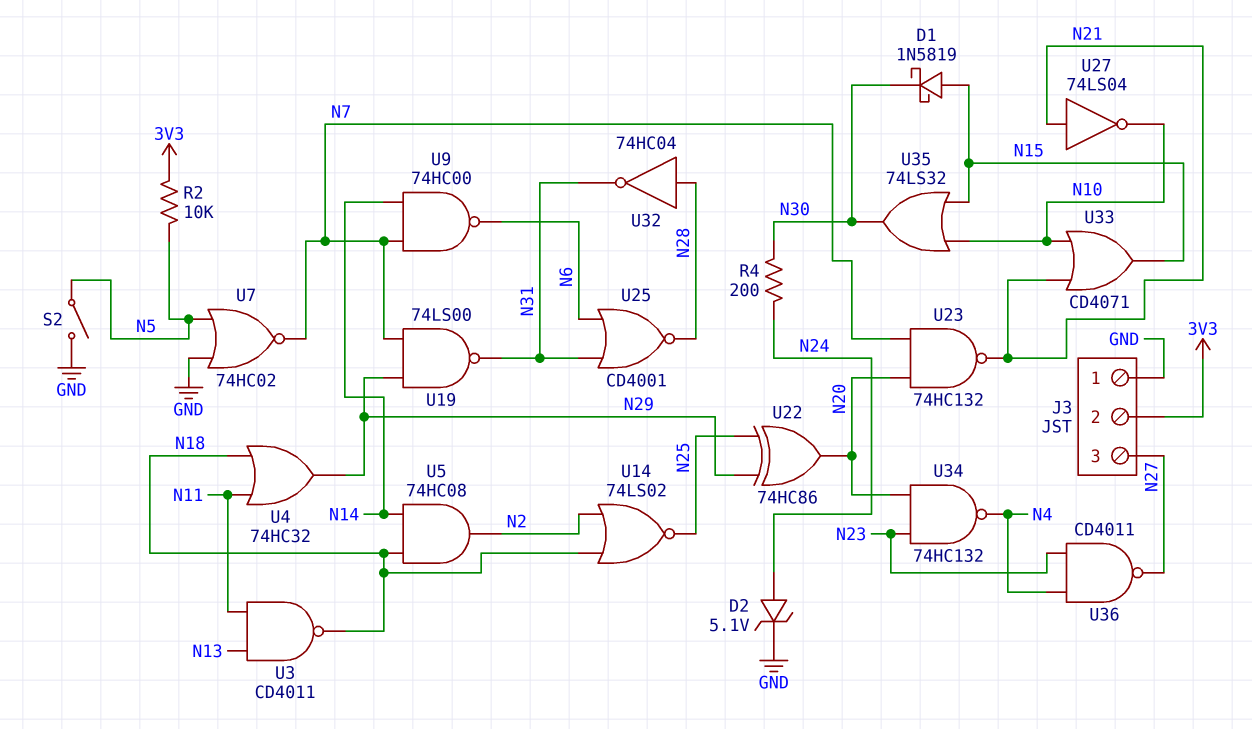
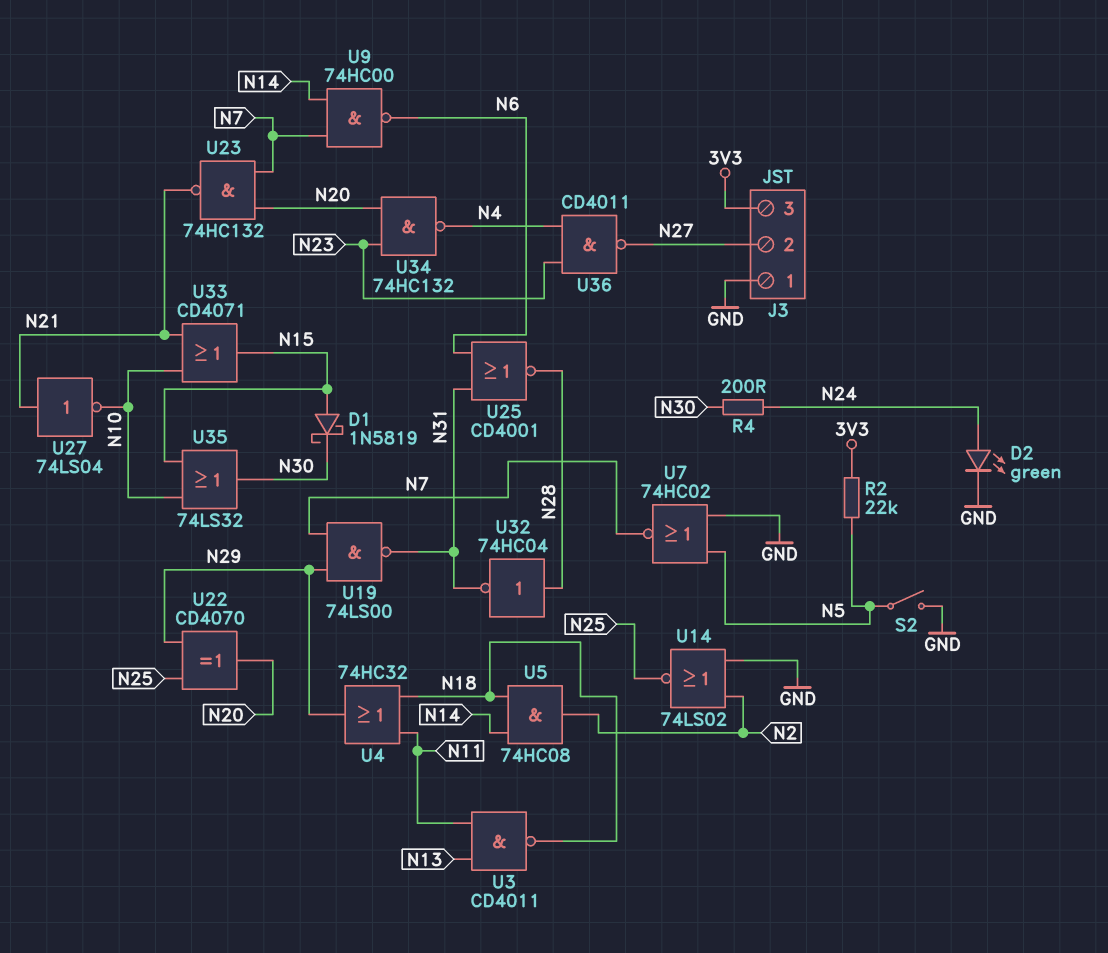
D2: zener 5.1V (A N24, K GND) -> LED green (A N24, K GND)
J3 pin 2: 3V3 -> N27
J3 pin 3: N27 -> 3V3
R2: 10k (3V3, N5) -> 22k (3V3, N5)
U14: NOR 74LS02 (in N2, in N18, out N25) -> NOR 74LS02 (in GND, in N2, out N25)
U22: XOR 74HC86 (in N25, in N29, out N20) -> XOR CD4070 (in N25, in N29, out N20)

